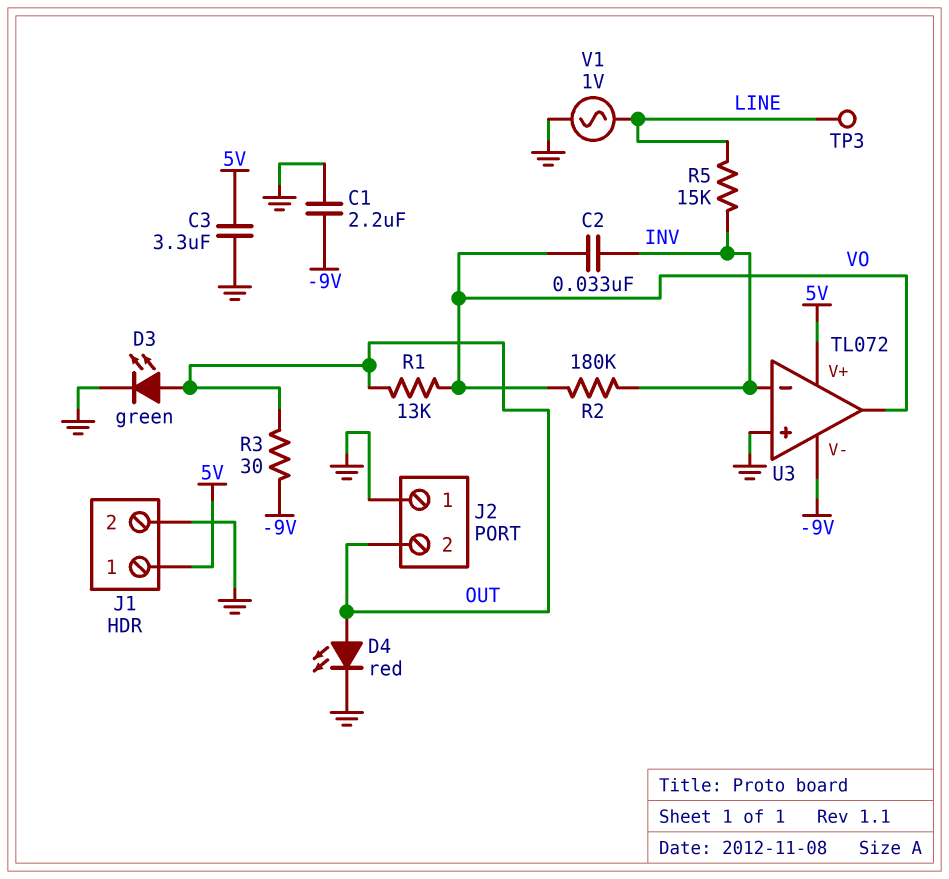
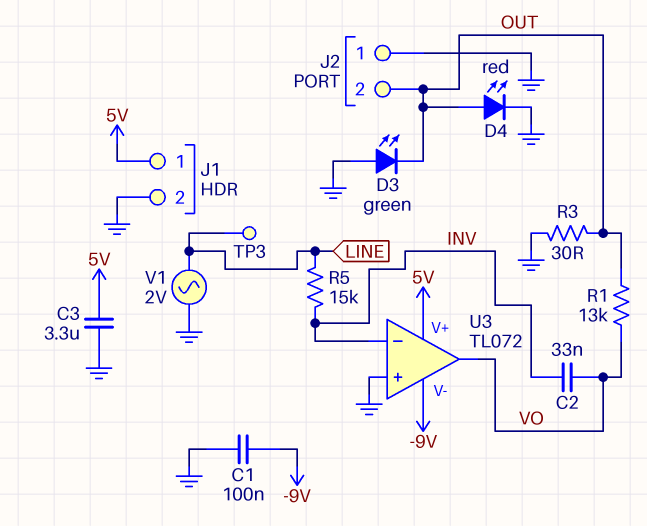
C1: 2.2uF (-9V, GND) -> 100nF (-9V, GND)
D3: LED green (A OUT, K GND) -> LED green (A GND, K OUT)
R2: 180k (INV, VO) -> none
R3: 30 (-9V, OUT) -> 30 (GND, OUT)
V1: AC 1V (GND, LINE) -> AC 2V (GND, LINE)

